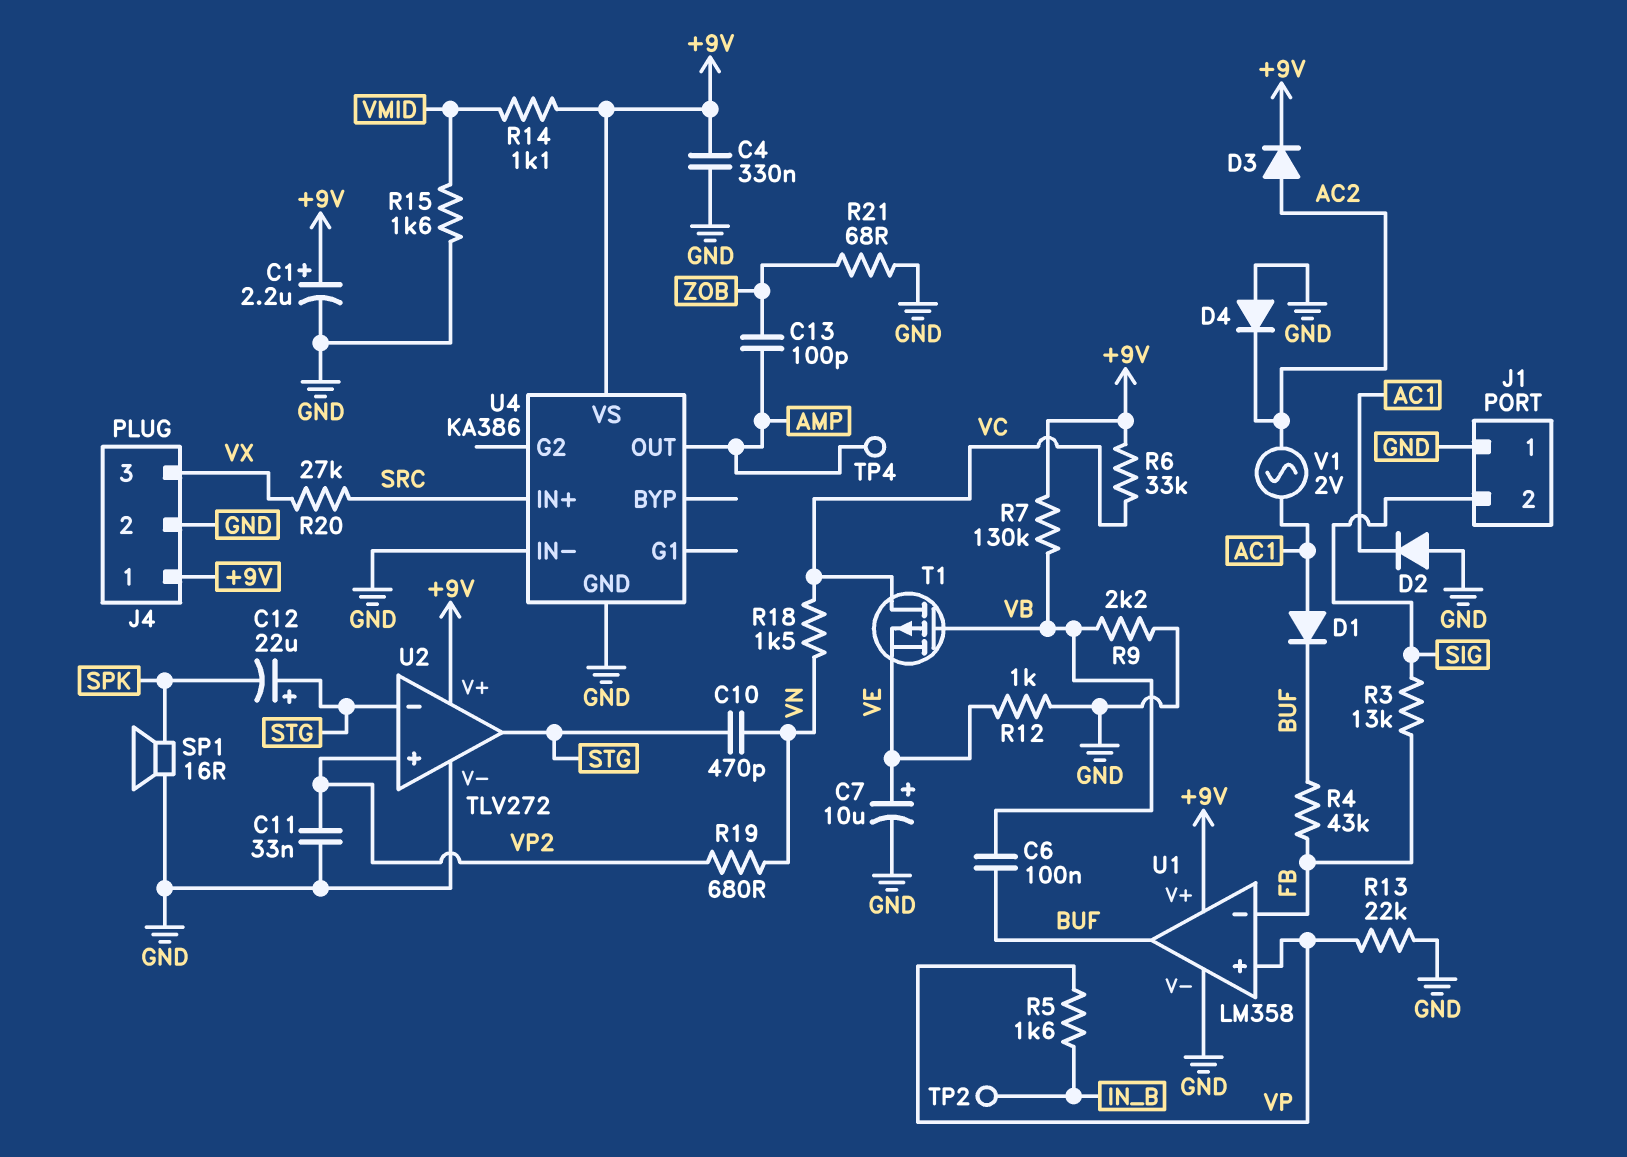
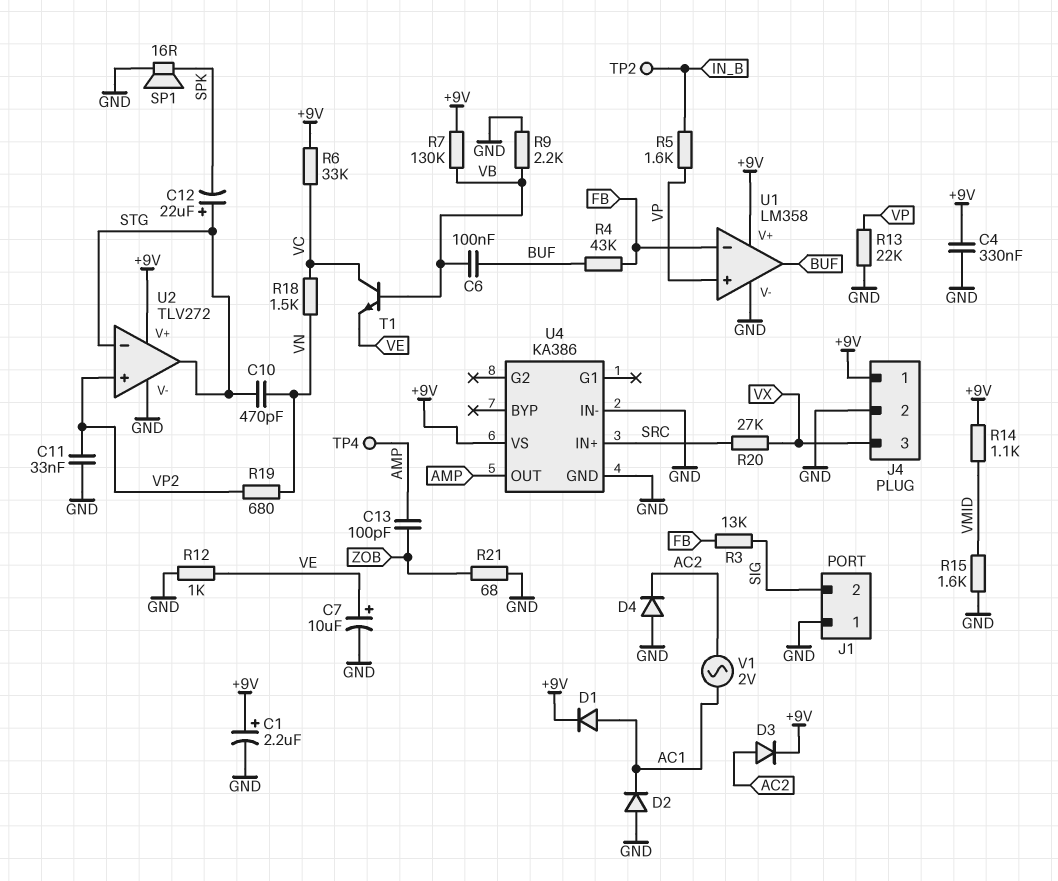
D1: diode (A AC1, K BUF) -> diode (A AC1, K +9V)
T1: PMOS (G VB, D VC, S VE) -> NPN (B VB, C VC, E VE)

